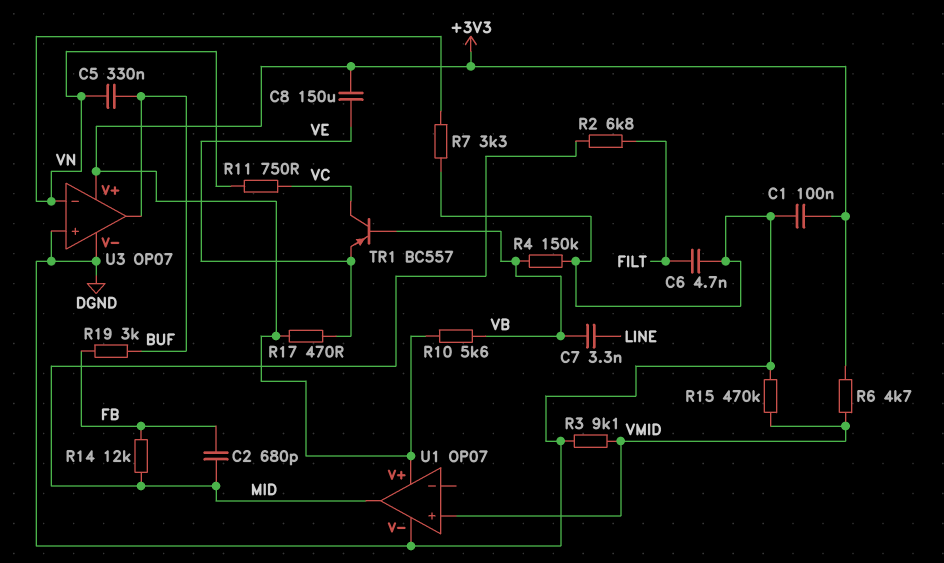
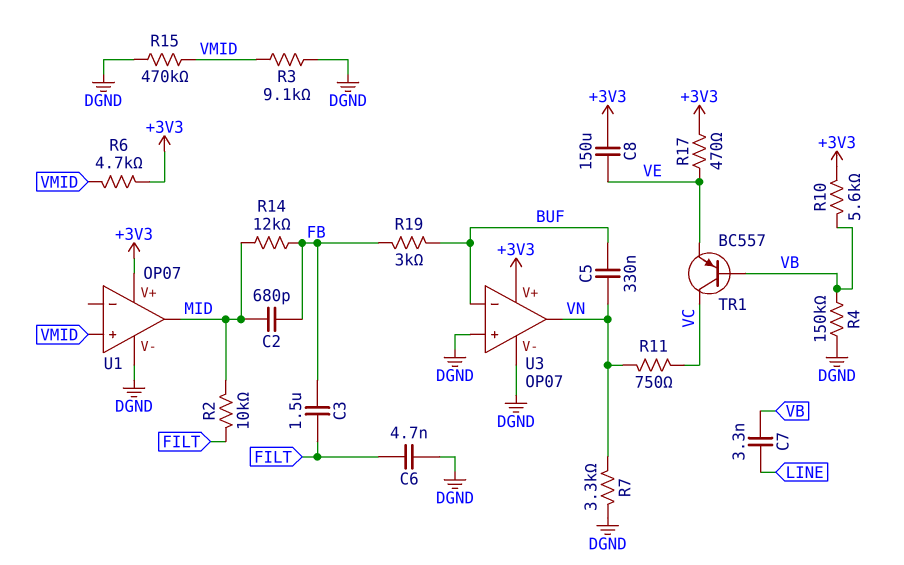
C1: 100nF (+3V3, DGND) -> none
C3: none -> 1.5uF (FB, FILT)
R2: 6.8k (FILT, MID) -> 10k (FILT, MID)
U3 pin in-: VN -> BUF
U3 pin out: BUF -> VN

